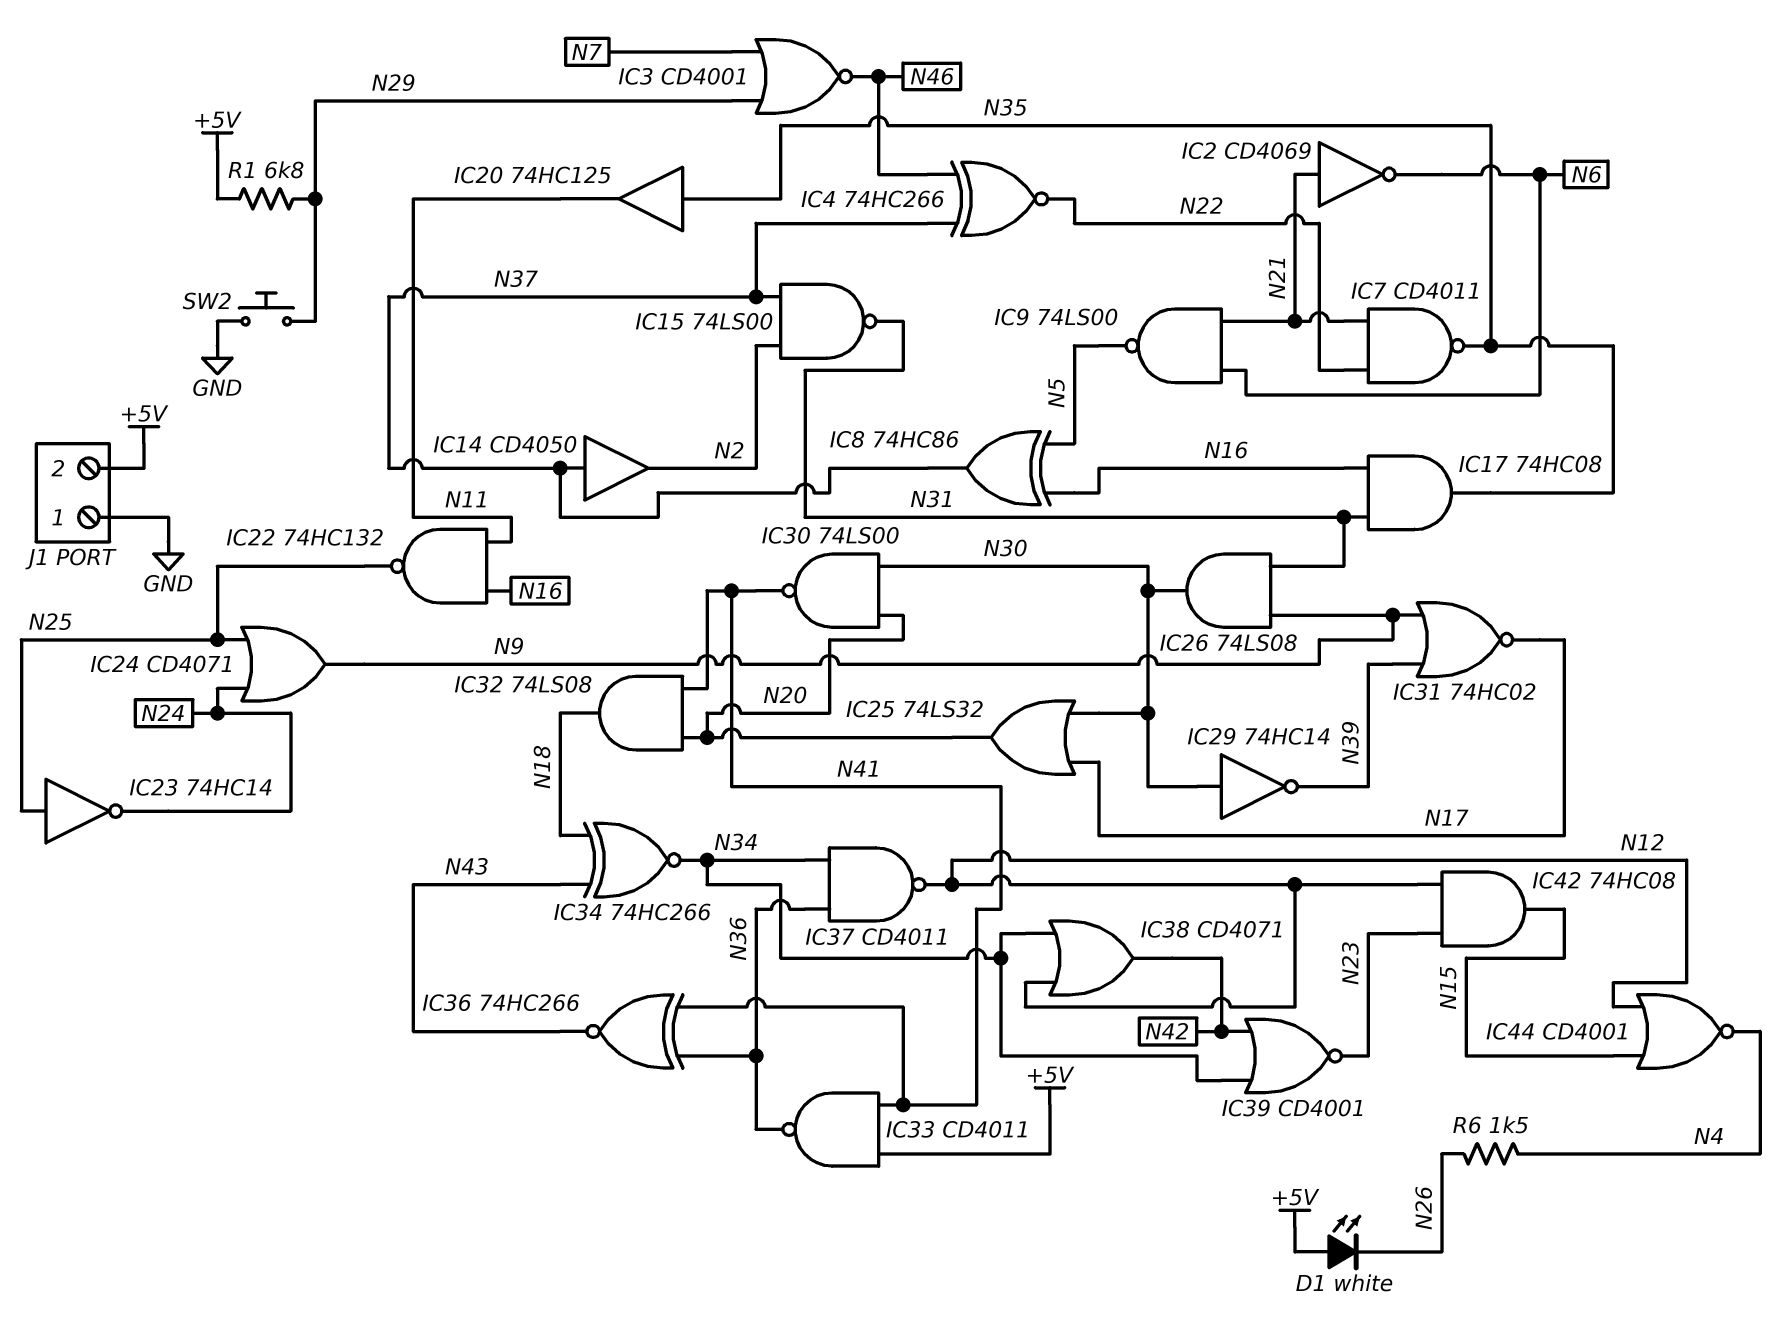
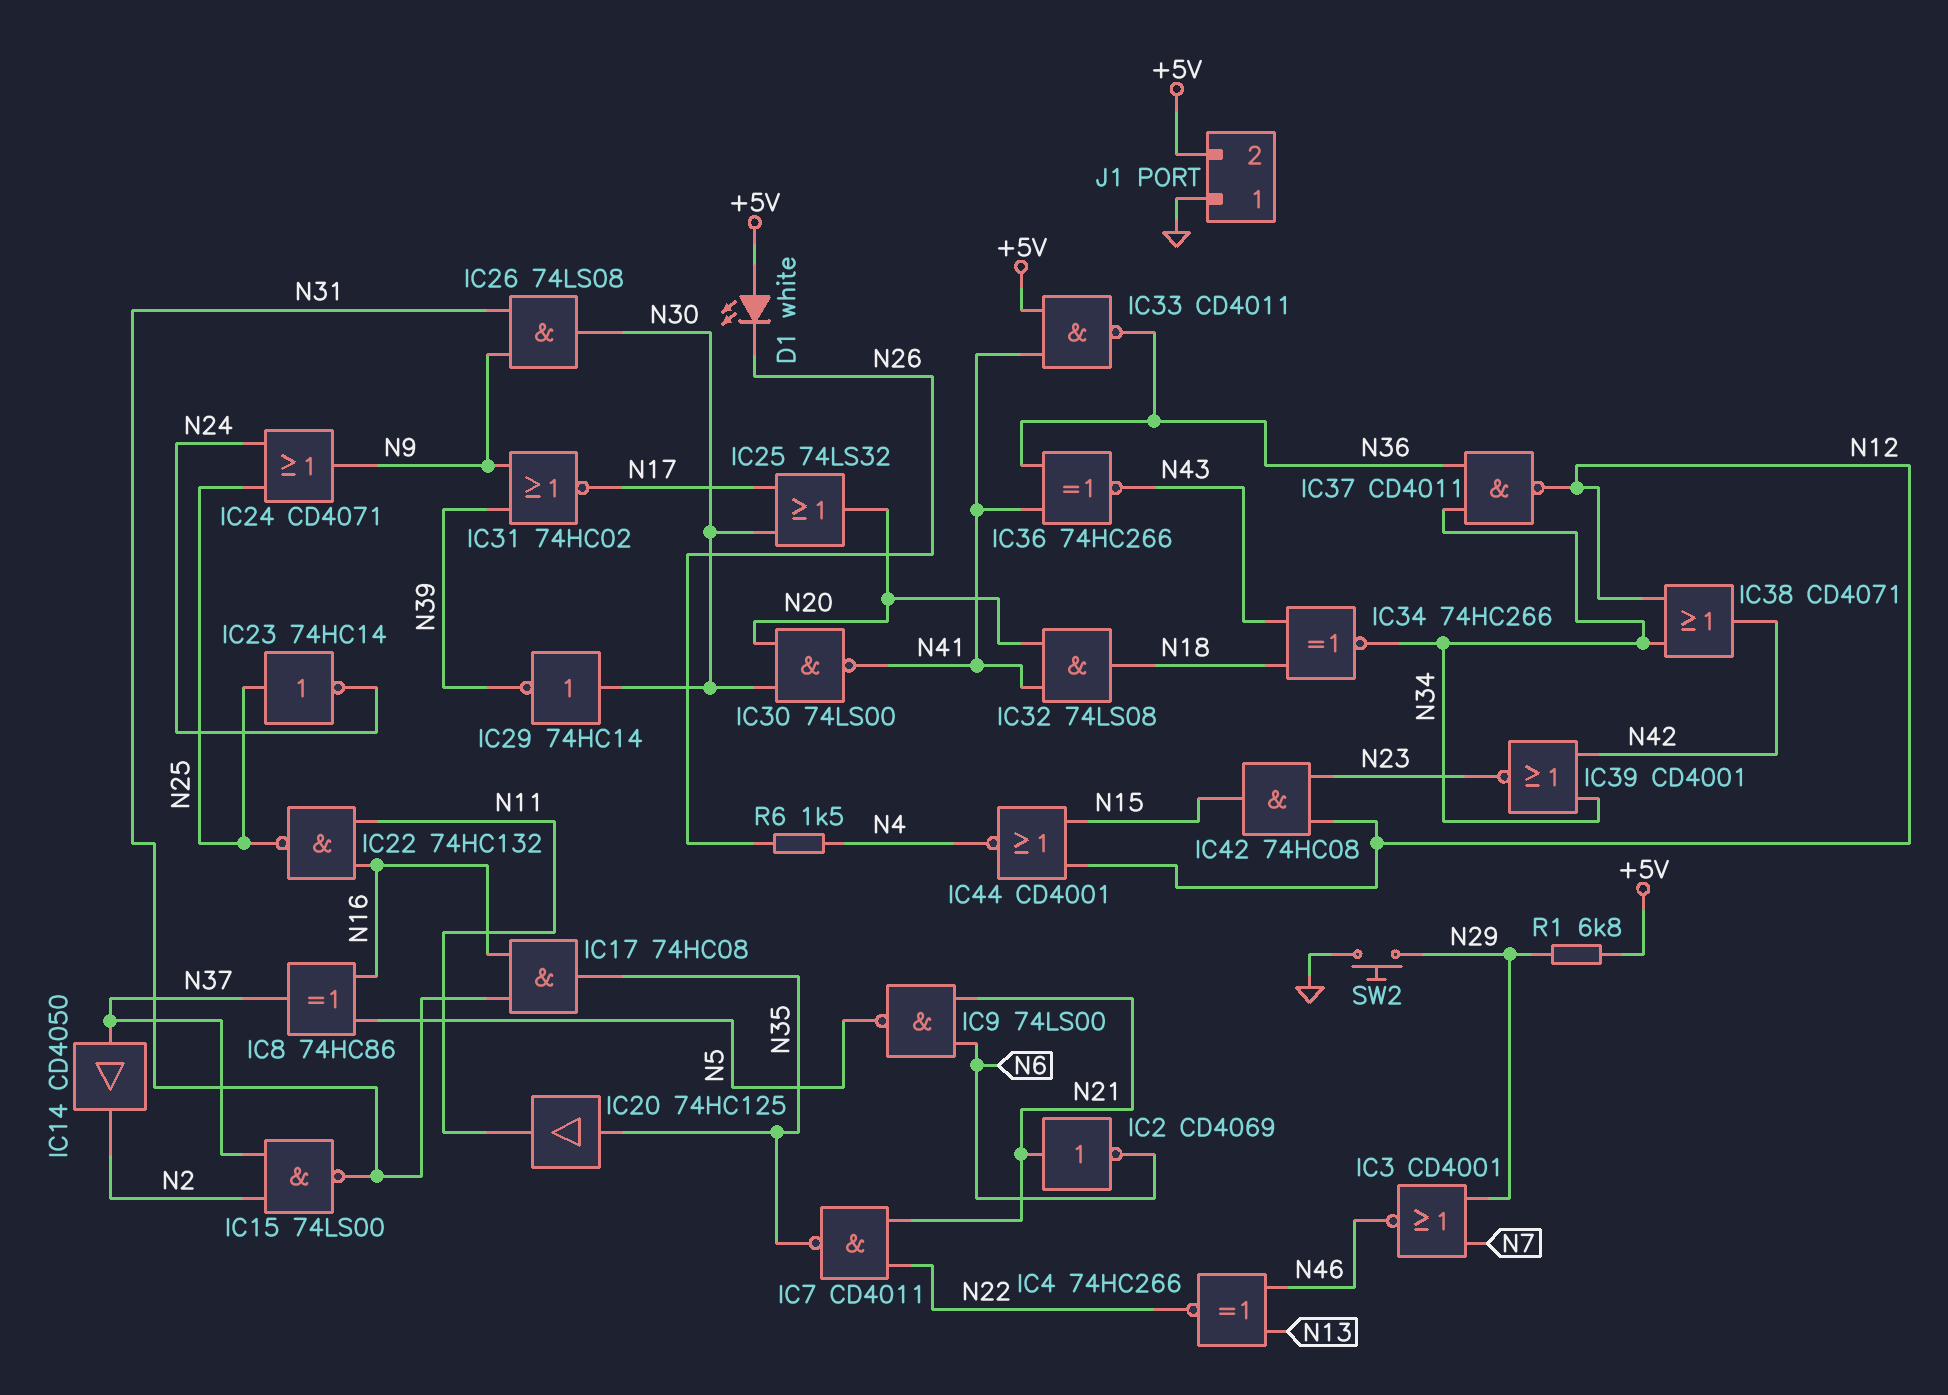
IC4: XNOR 74HC266 (in N37, in N46, out N22) -> XNOR 74HC266 (in N13, in N46, out N22)

